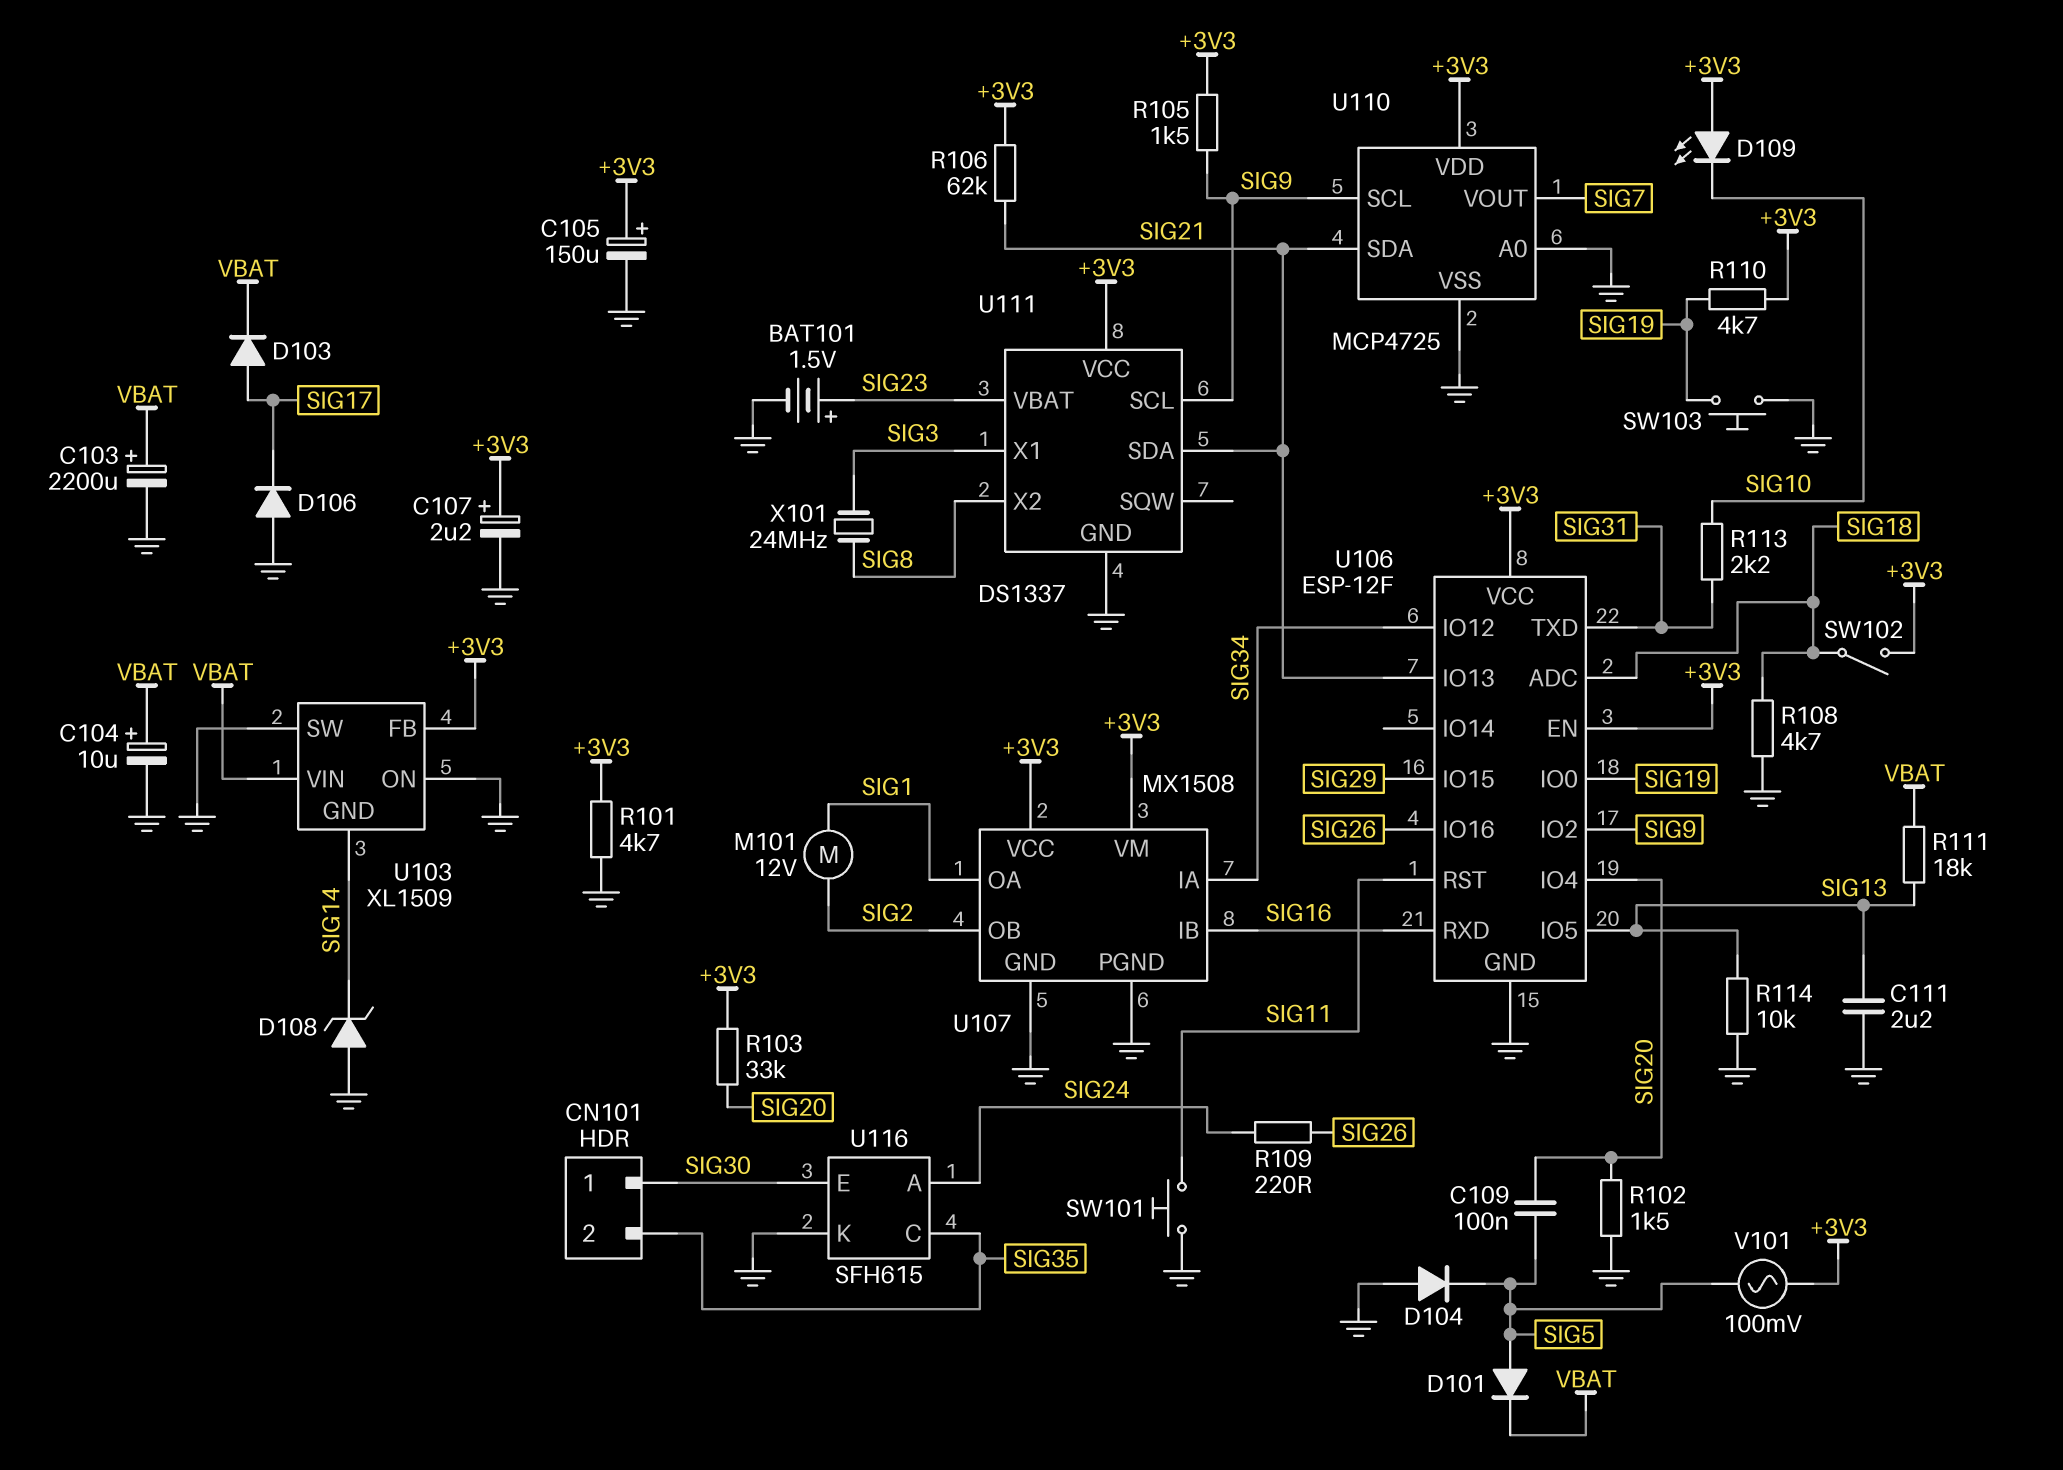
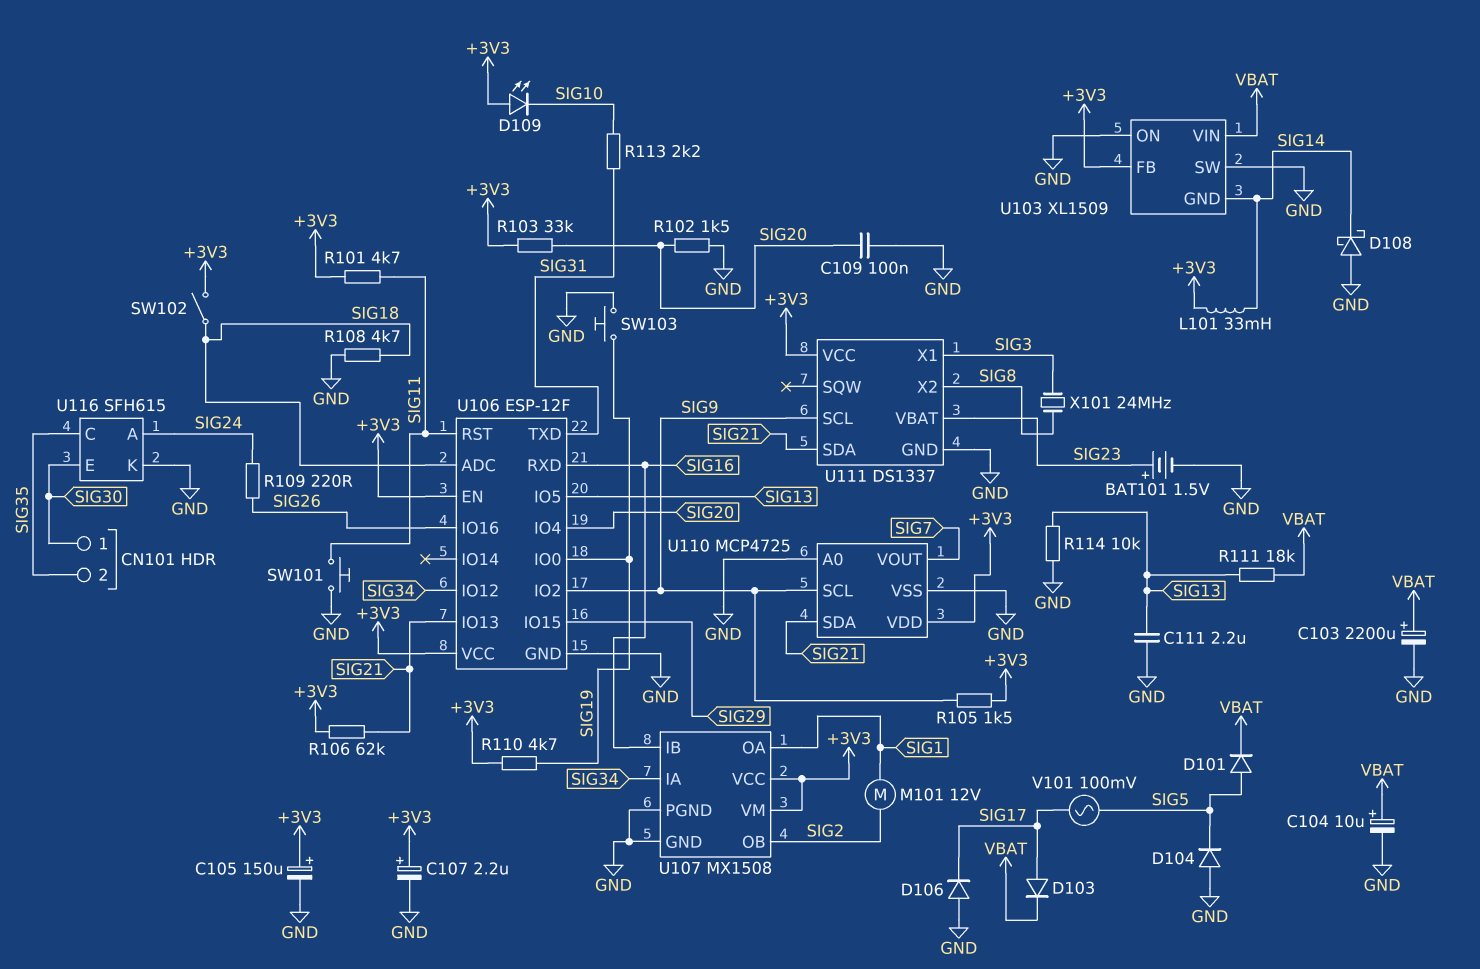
C109: 100nF (SIG5, SIG20) -> 100nF (GND, SIG20)
D108: zener (A GND, K SIG14) -> schottky (A GND, K SIG14)
L101: none -> 33mH (+3V3, SIG14)
R101: 4.7k (+3V3, GND) -> 4.7k (+3V3, SIG11)
V101: AC 100mV (+3V3, SIG5) -> AC 100mV (SIG5, SIG17)

